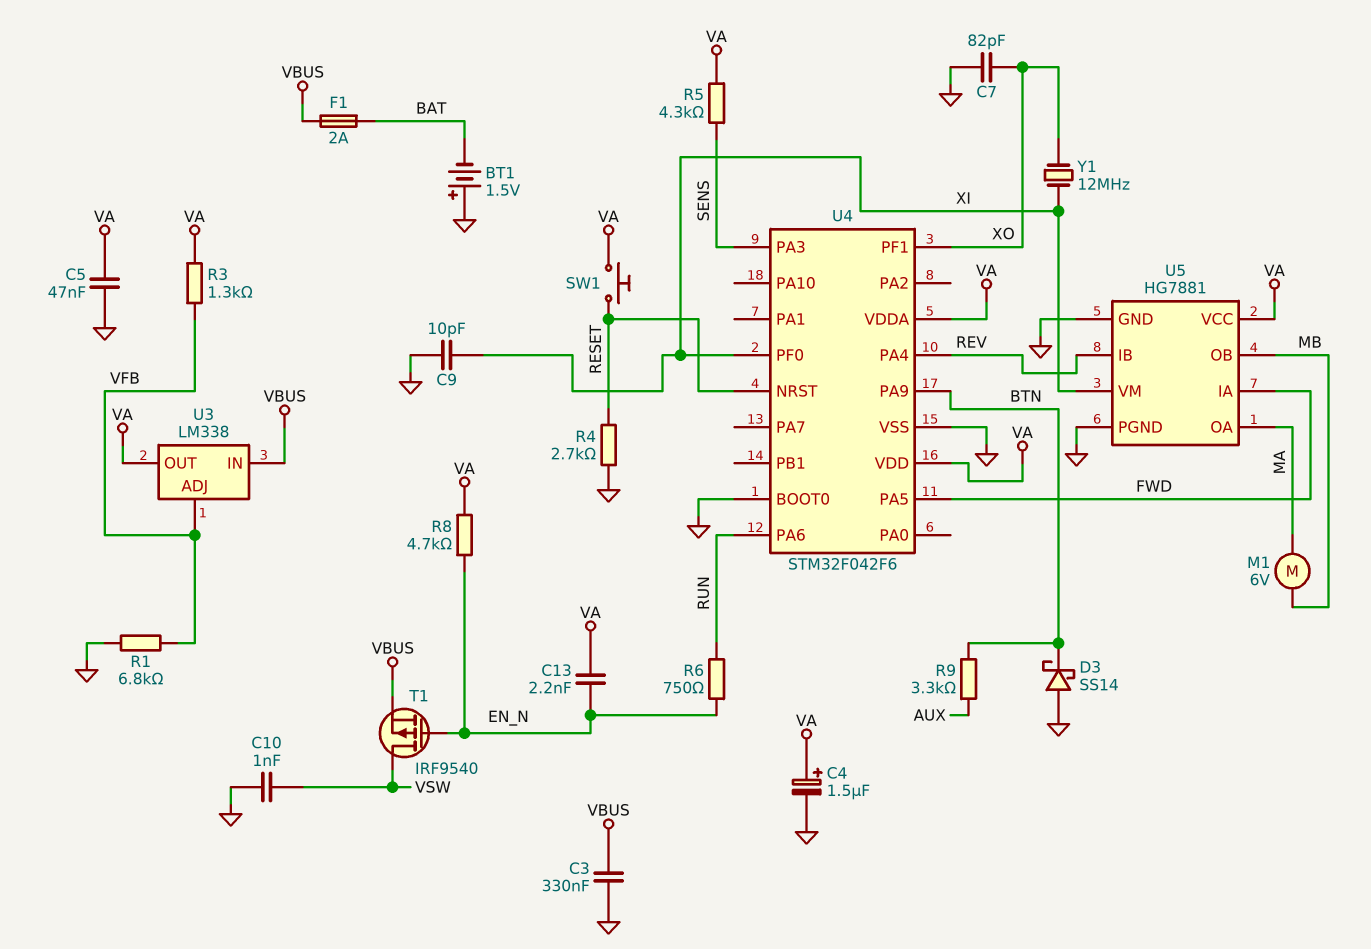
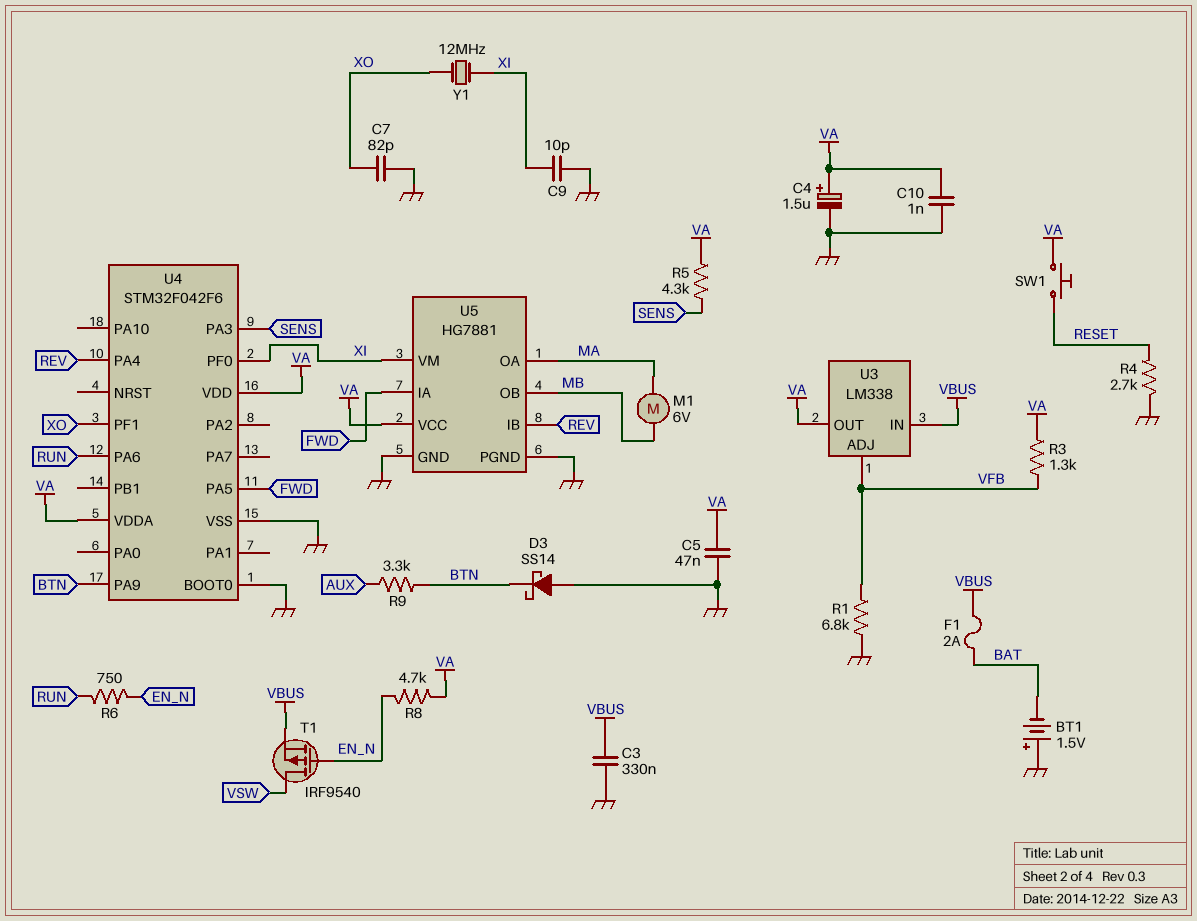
C10: 1nF (GND, VSW) -> 1nF (GND, VA)
C13: 2.2nF (EN_N, VA) -> none
U4 pin NRST: RESET -> none

